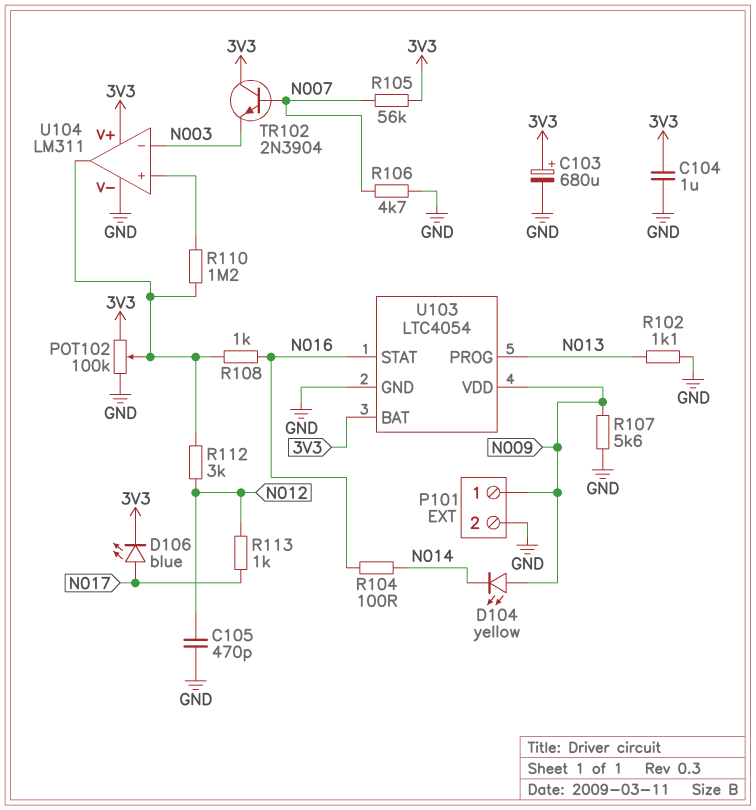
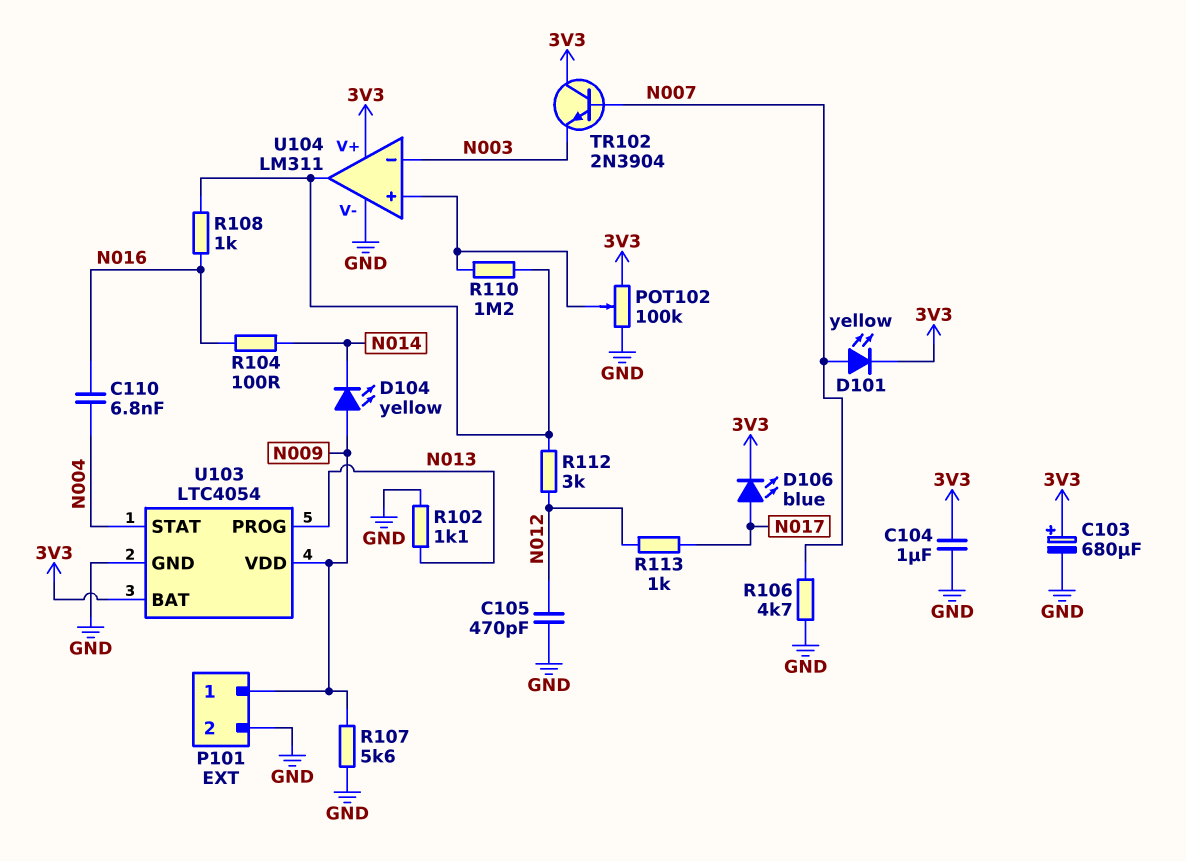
C110: none -> 6.8nF (N004, N016)
D101: none -> LED yellow (A N007, K 3V3)
POT102: 100k (3V3, GND, wiper U104/out) -> 100k (3V3, GND, wiper U104/in+)
R105: 56k (3V3, N007) -> none
U103 pin STAT: N016 -> N004

